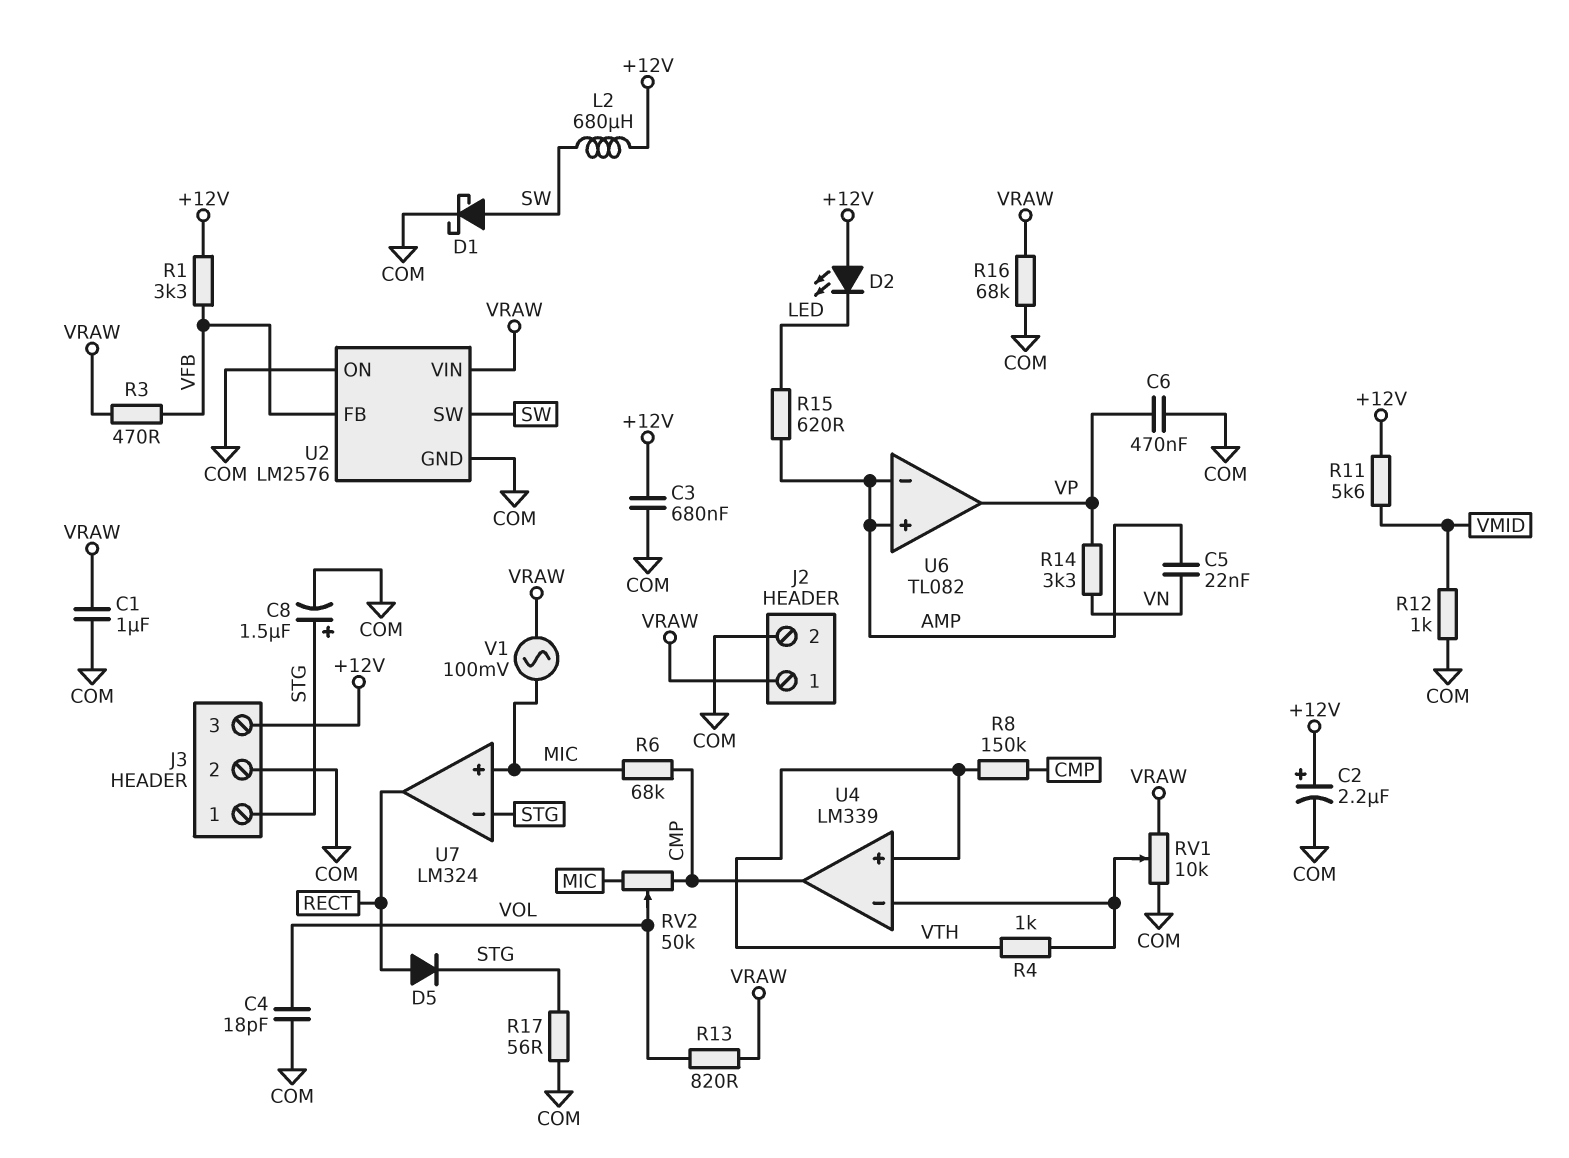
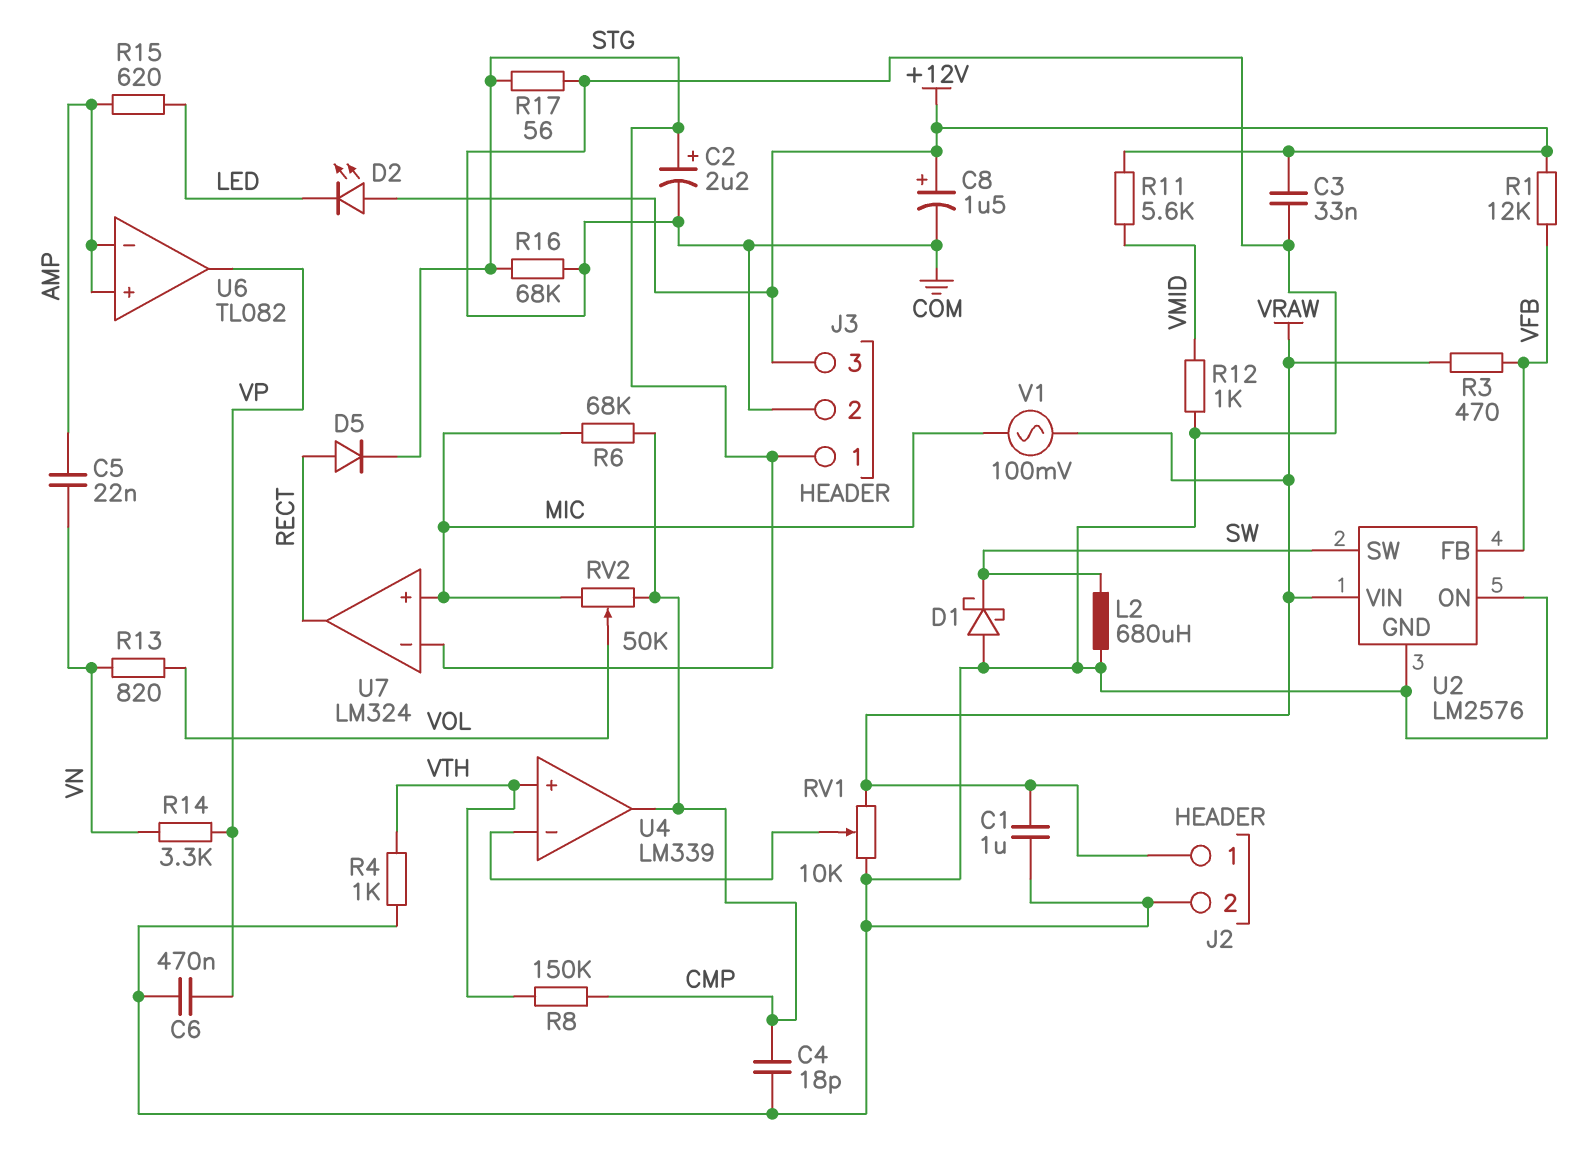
C2: 2.2uF (plus +12V, minus COM) -> 2.2uF (plus STG, minus COM)
C3: 680nF (+12V, COM) -> 33nF (+12V, COM)
C4: 18pF (COM, VOL) -> 18pF (CMP, COM)
C8: 1.5uF (plus STG, minus COM) -> 1.5uF (plus +12V, minus COM)
D1: schottky (A SW, K COM) -> schottky (A COM, K SW)
L2: 680uH (+12V, SW) -> 680uH (COM, SW)
R1: 3.3k (+12V, VFB) -> 12k (+12V, VFB)
R4: 1k (U4/in-, VTH) -> 1k (COM, VTH)
R13: 820 (VOL, VRAW) -> 820 (VN, VOL)
R16: 68k (COM, VRAW) -> 68k (COM, STG)

